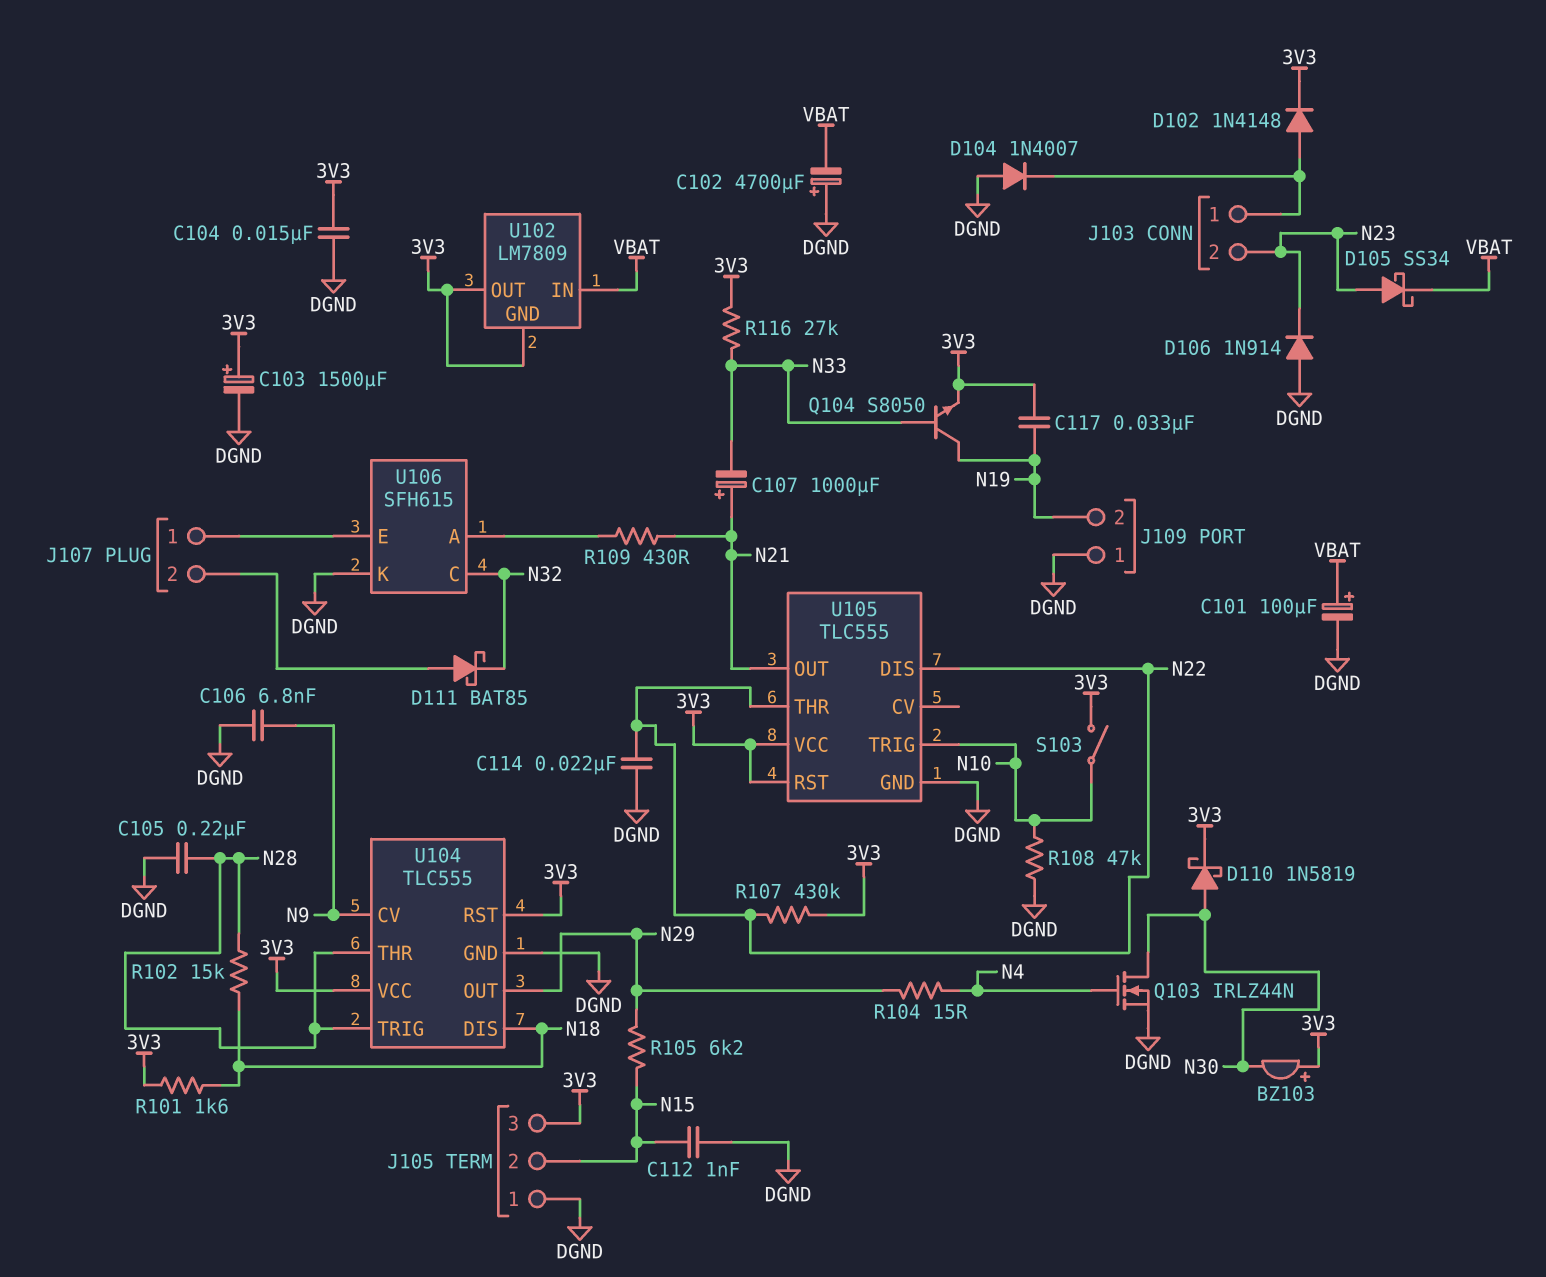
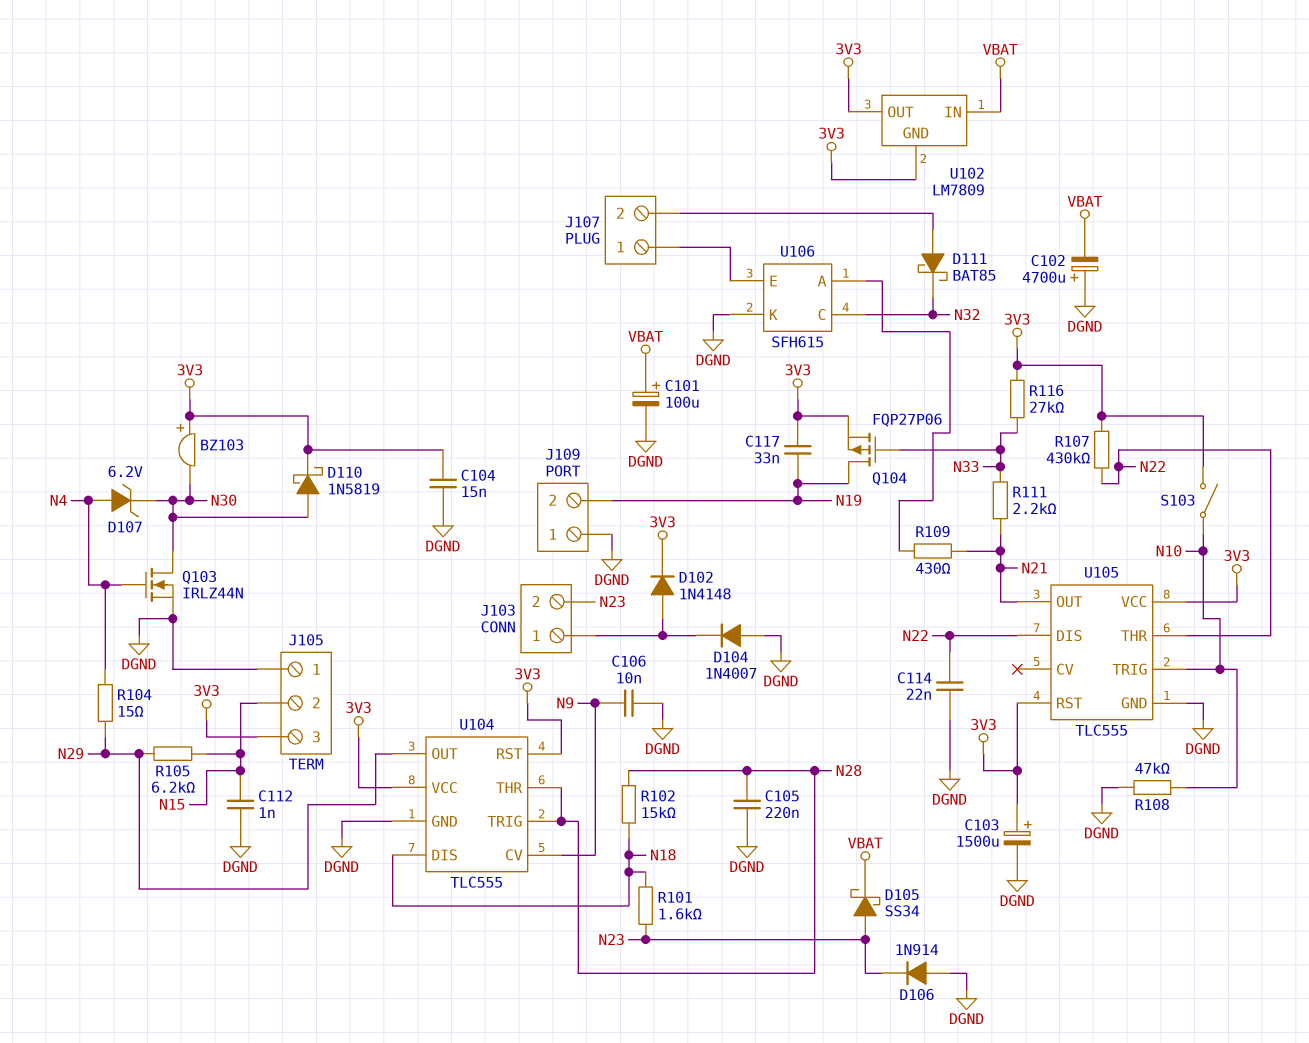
C106: 6.8nF (DGND, N9) -> 10nF (DGND, N9)
C107: 1000uF (plus N21, minus N33) -> none
D107: none -> zener 6.2V (A N4, K N30)
Q104: NPN S8050 (B N33, C N19, E 3V3) -> PMOS FQP27P06 (G N33, D N19, S 3V3)
R101: 1.6k (3V3, N18) -> 1.6k (N18, N23)
R111: none -> 2.2k (N21, N33)

